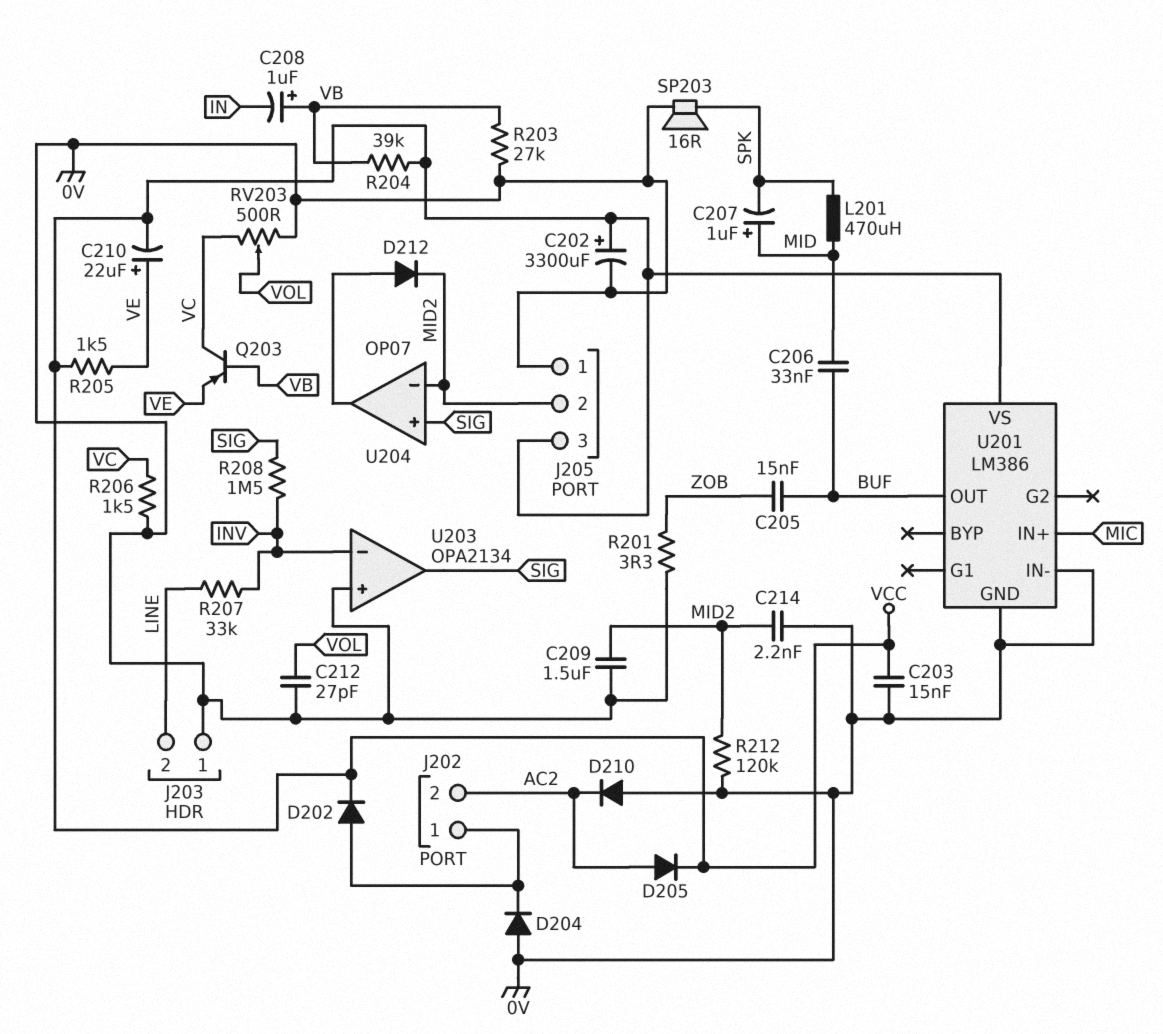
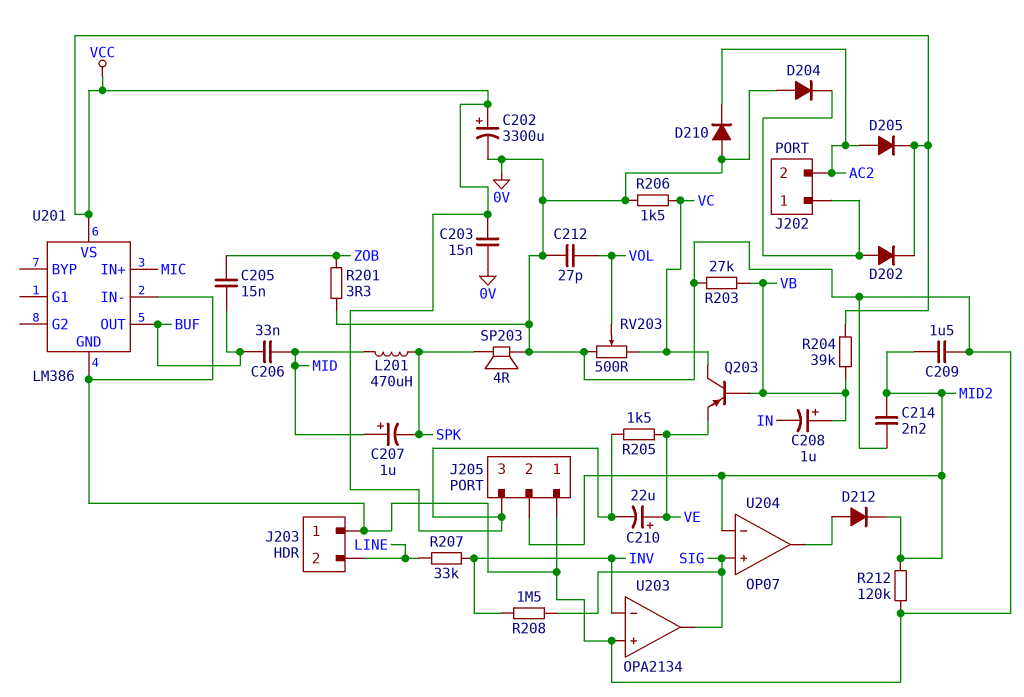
SP203: speaker 16R (0V, SPK) -> speaker 4R (0V, SPK)

